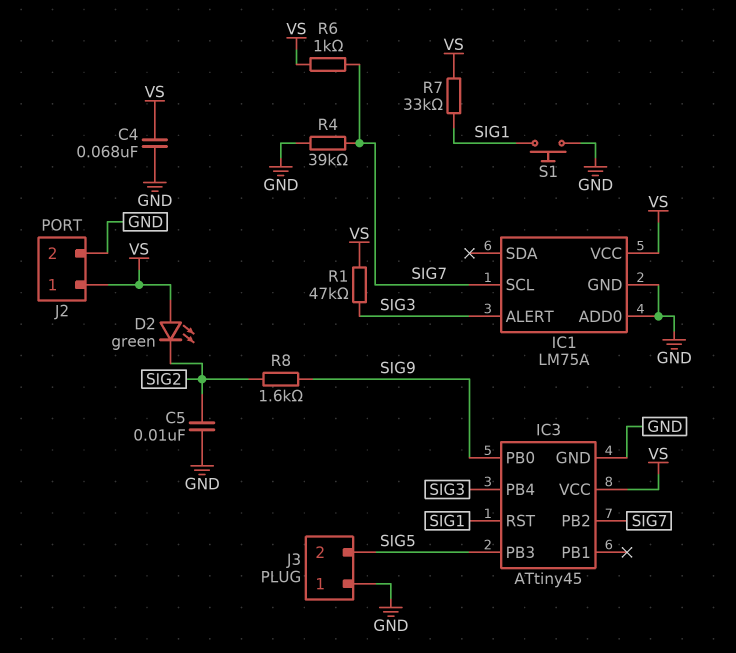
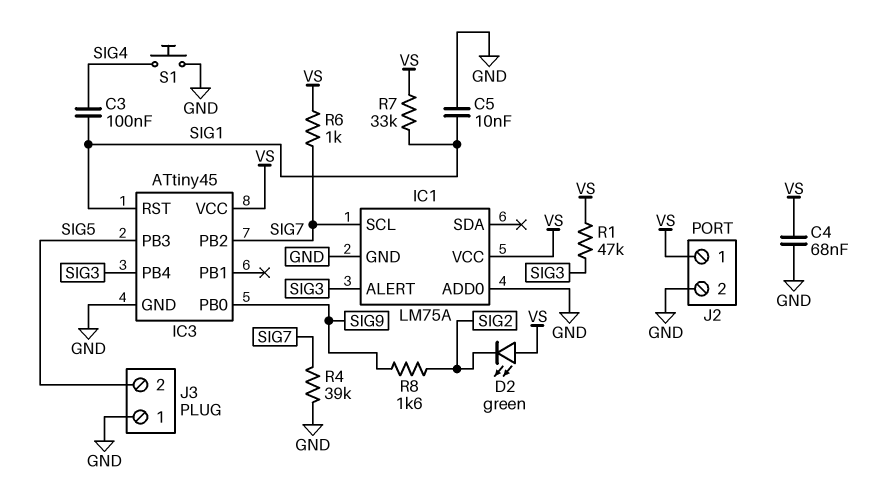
C3: none -> 100nF (SIG1, SIG4)
C5: 10nF (GND, SIG2) -> 10nF (GND, SIG1)
S1: button (GND, SIG1) -> button (GND, SIG4)

